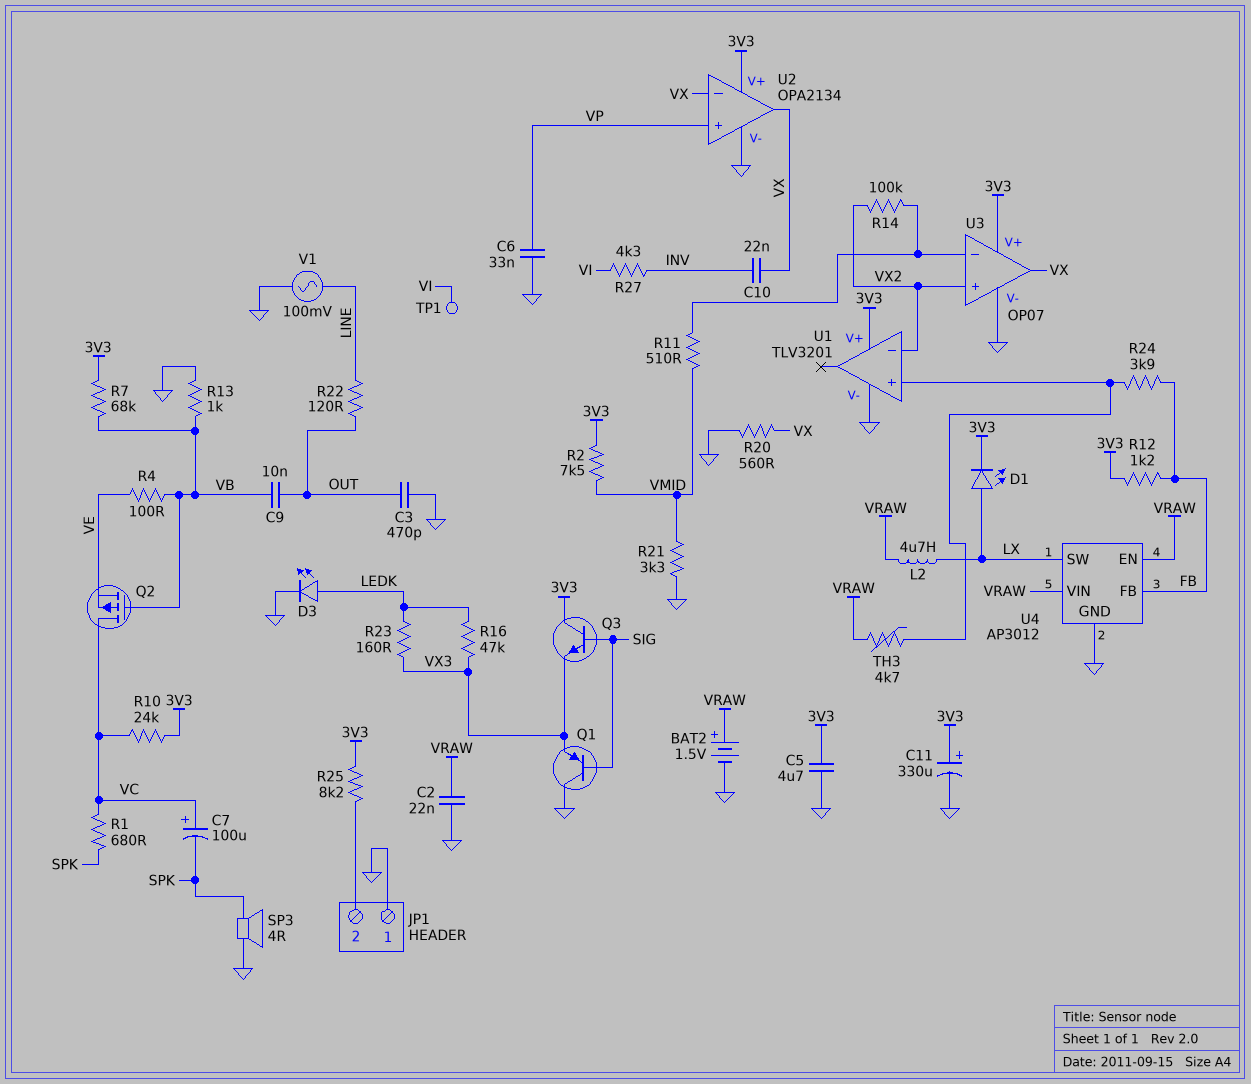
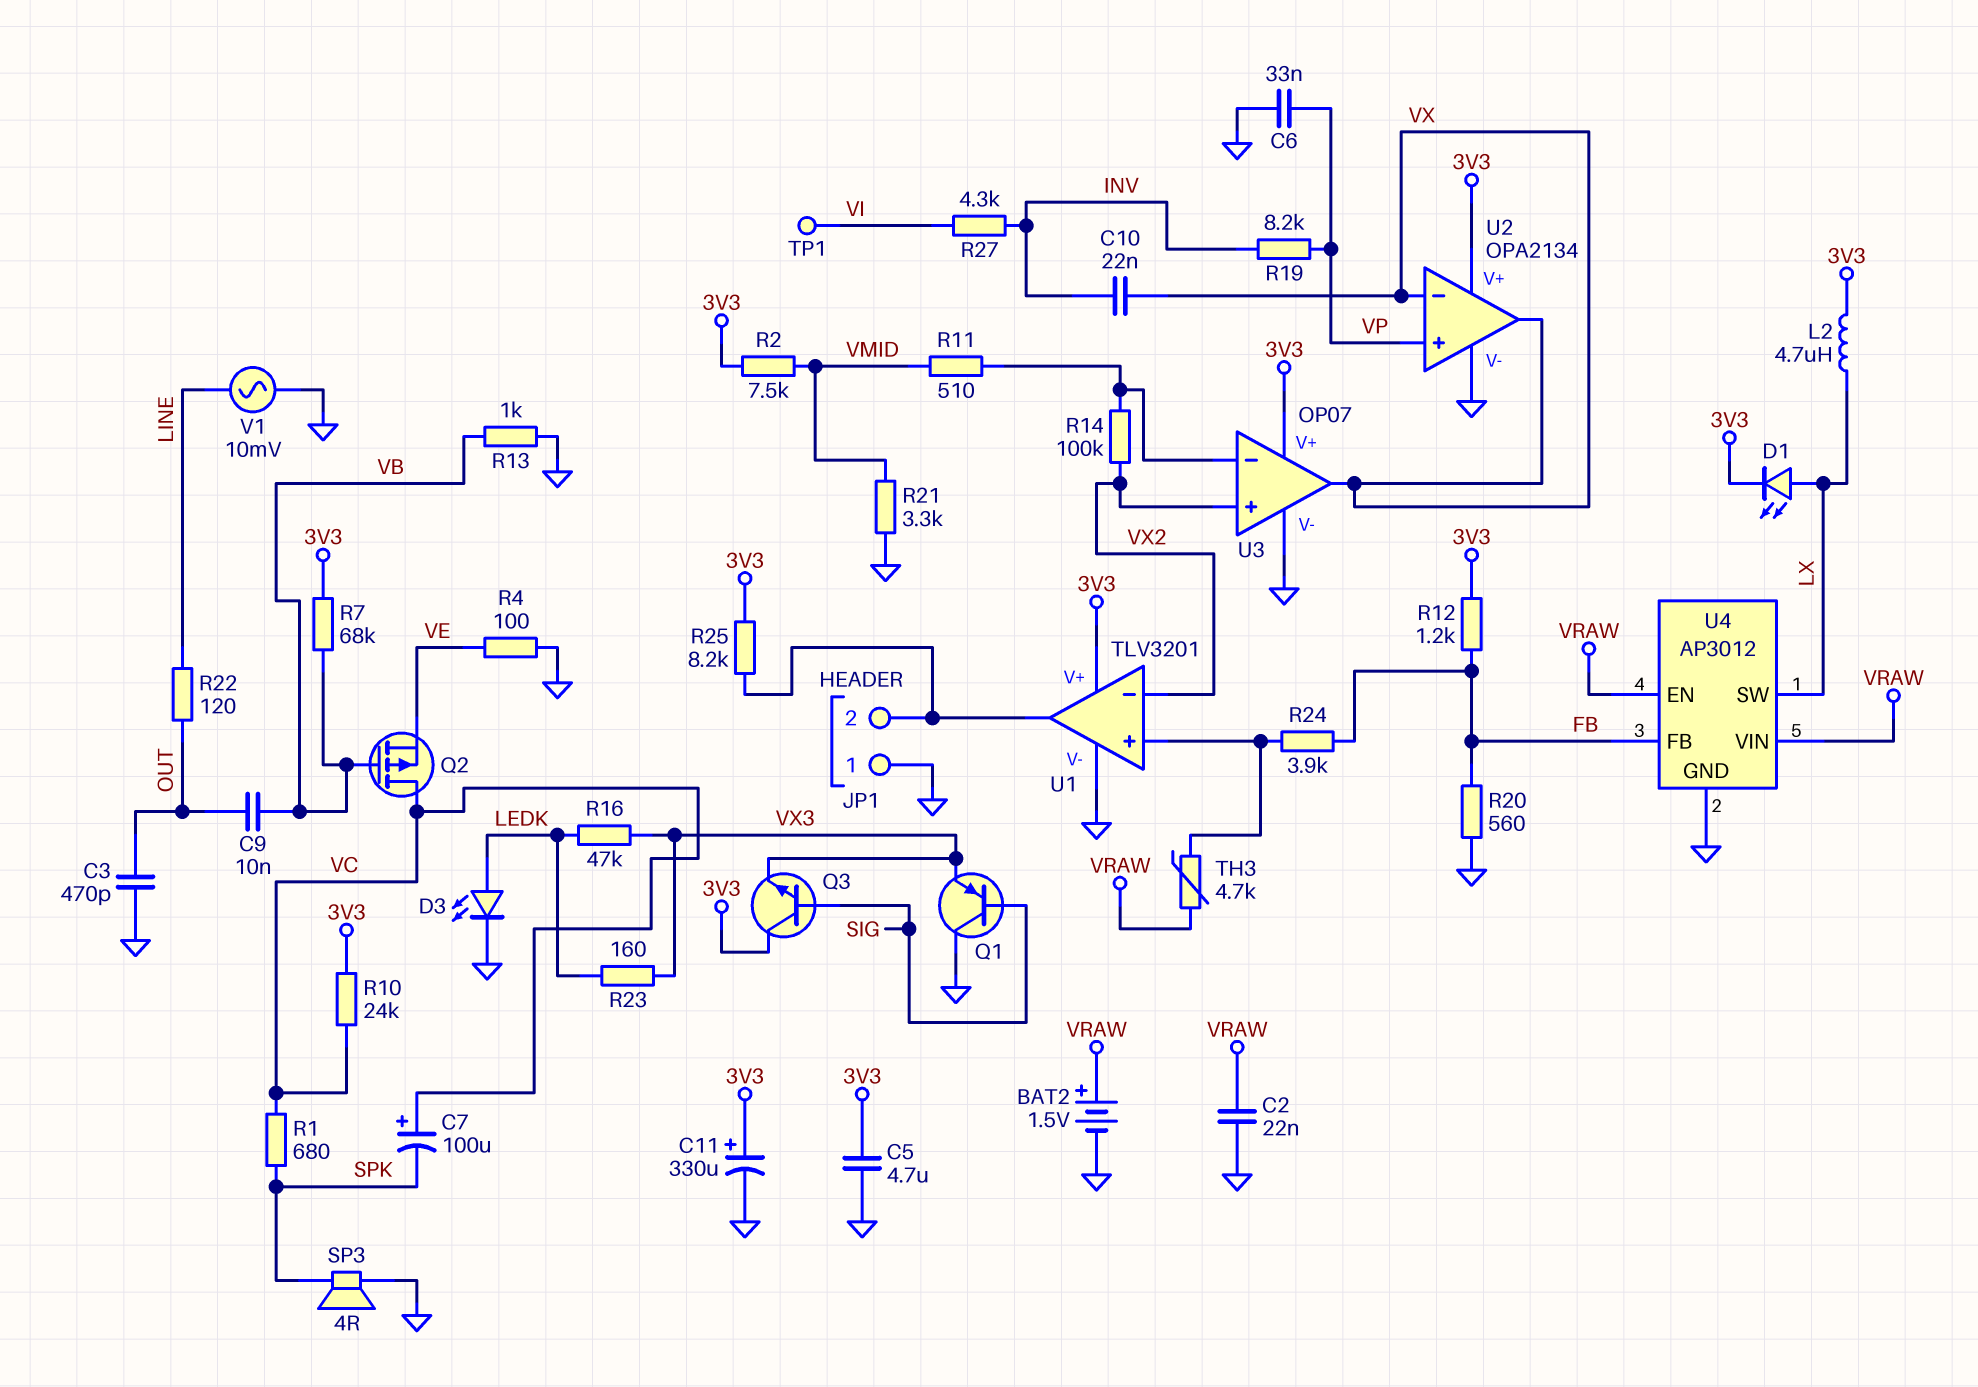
L2: 4.7uH (LX, VRAW) -> 4.7uH (3V3, LX)
R4: 100 (VB, VE) -> 100 (GND, VE)
R19: none -> 8.2k (INV, VP)
R20: 560 (GND, VX) -> 560 (FB, GND)
U1 pin out: none -> JP1/2
V1: AC 100mV (GND, LINE) -> AC 10mV (GND, LINE)

